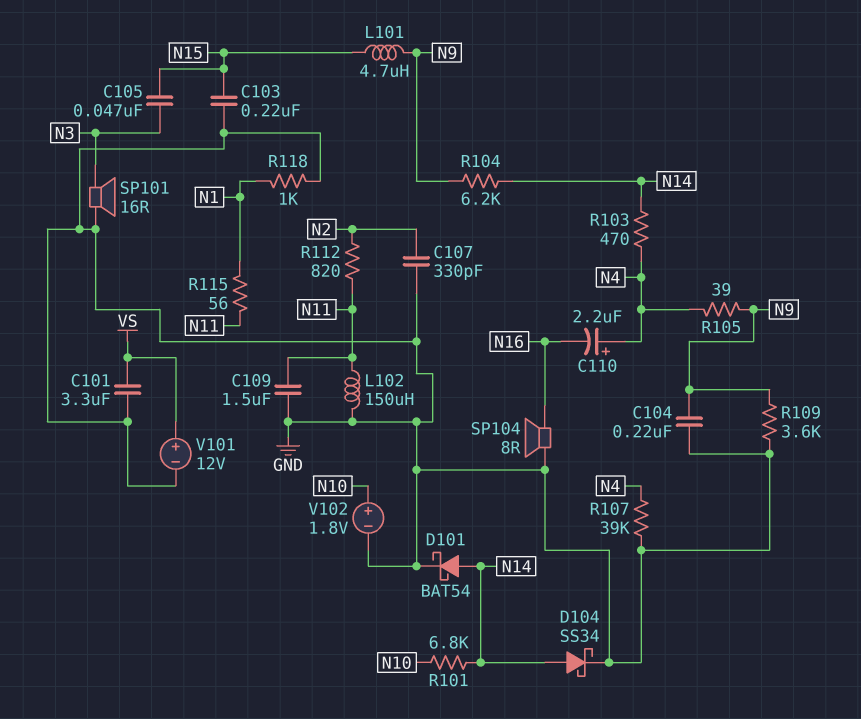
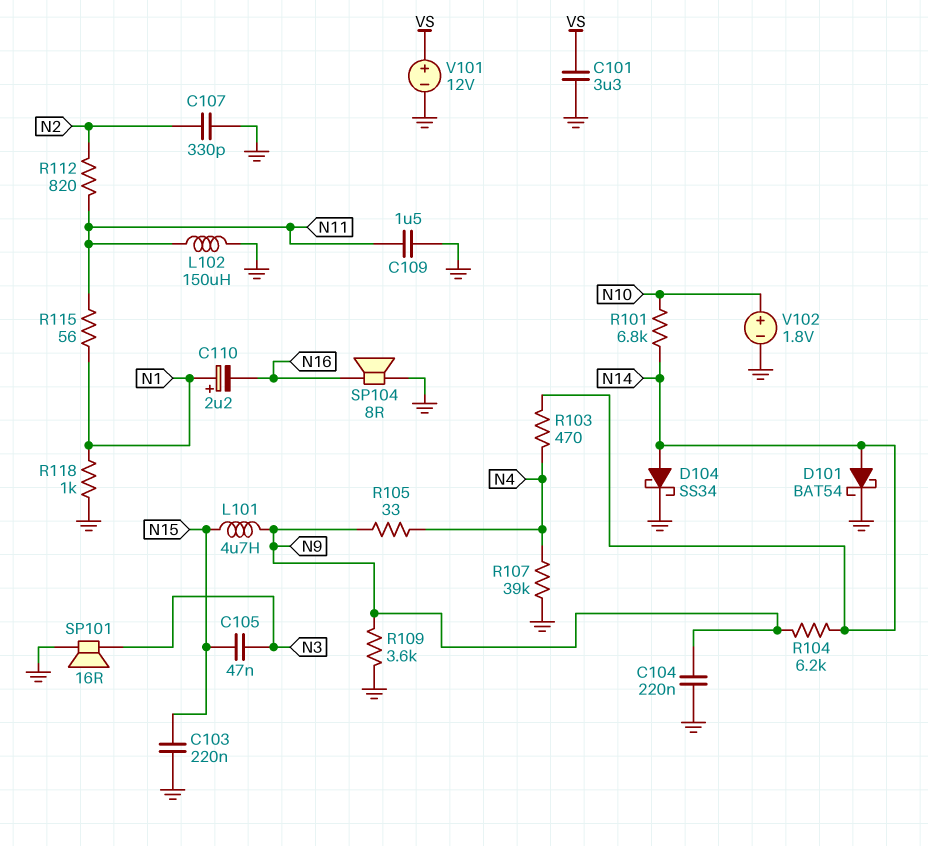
C110: 2.2uF (plus N4, minus N16) -> 2.2uF (plus N1, minus N16)
R105: 39 (N4, N9) -> 33 (N4, N9)

